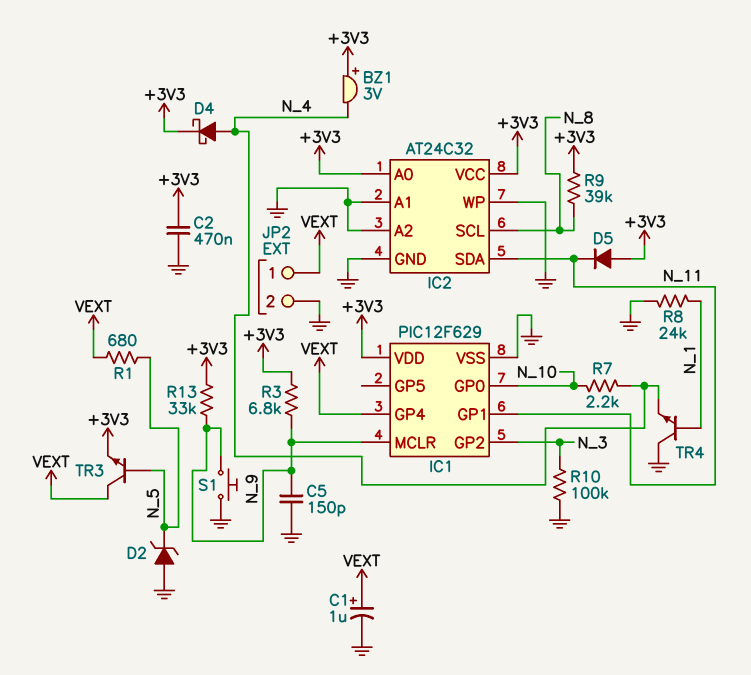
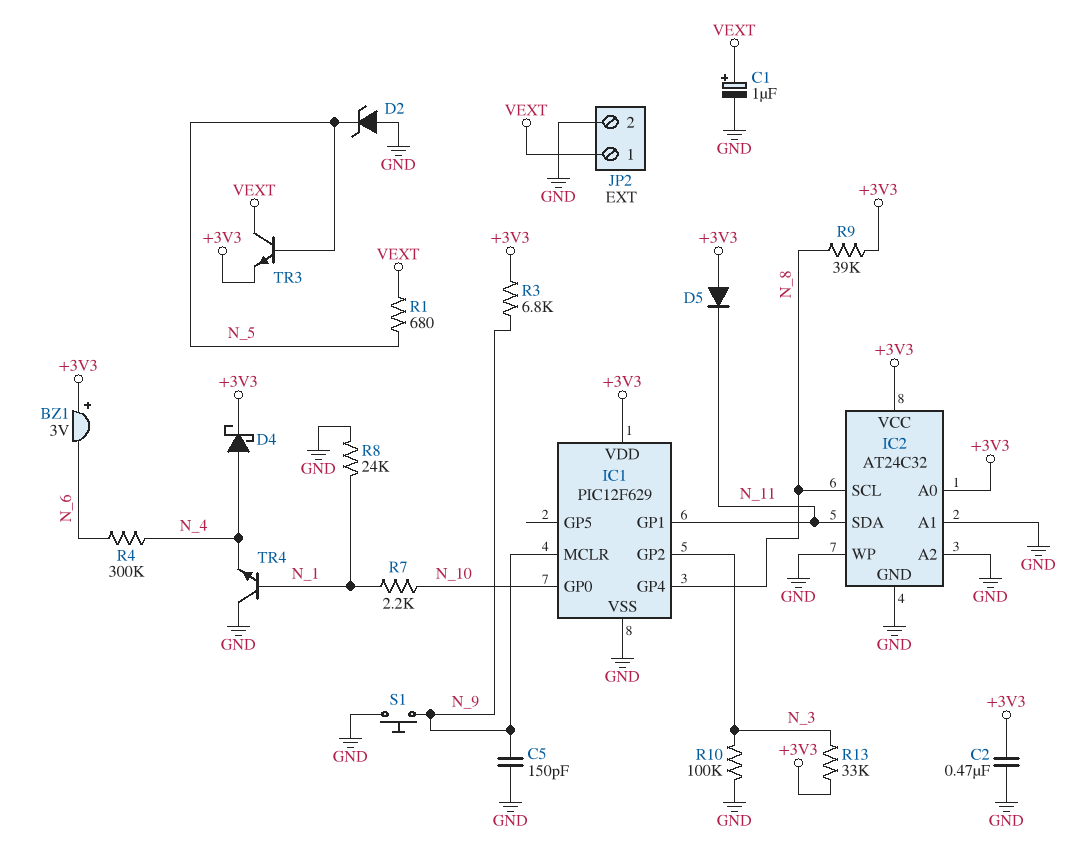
BZ1: buzzer 3V (plus +3V3, minus N_4) -> buzzer 3V (plus +3V3, minus N_6)
IC1 pin GP4: VEXT -> N_8
R4: none -> 300k (N_4, N_6)
R7: 2.2k (N_4, N_10) -> 2.2k (N_1, N_10)
R13: 33k (+3V3, N_9) -> 33k (+3V3, N_3)

